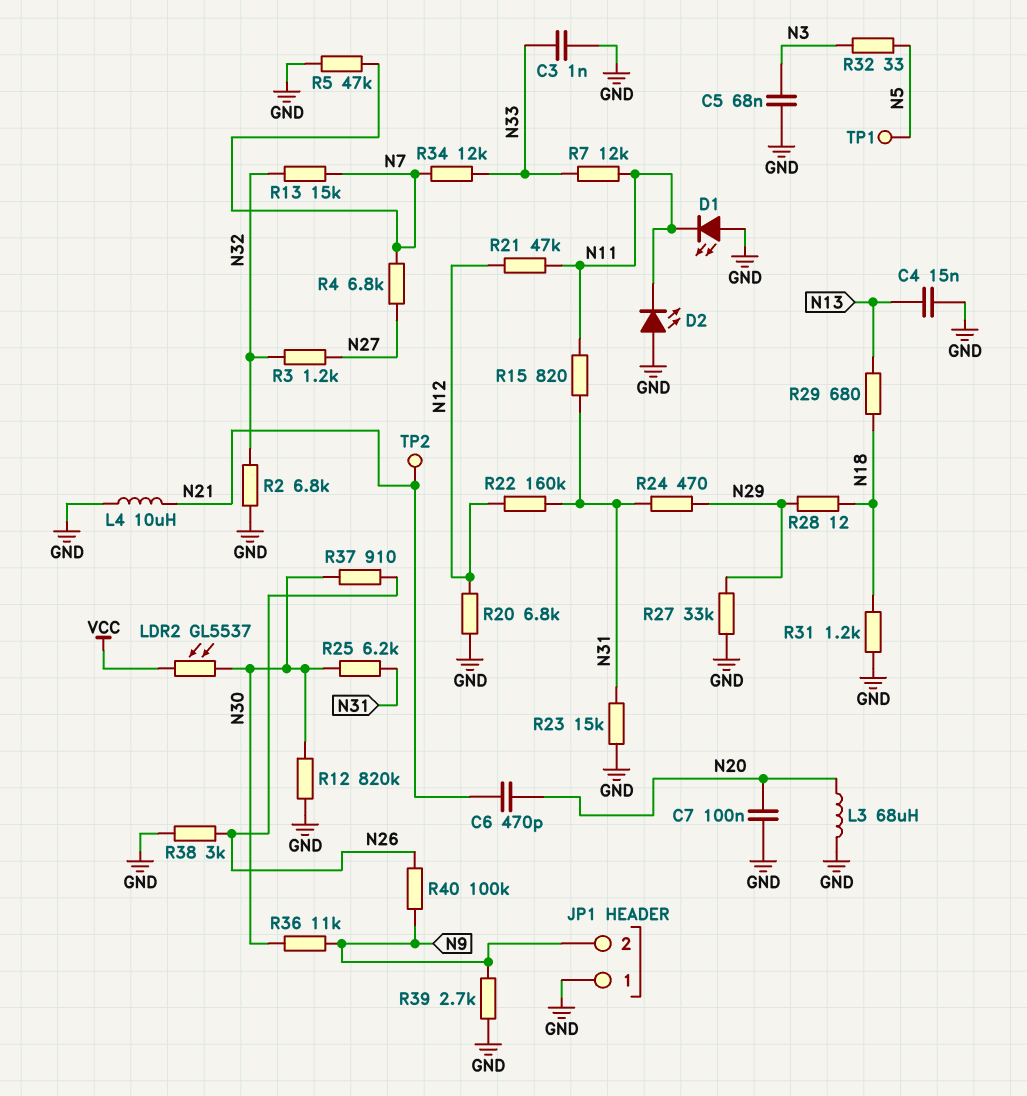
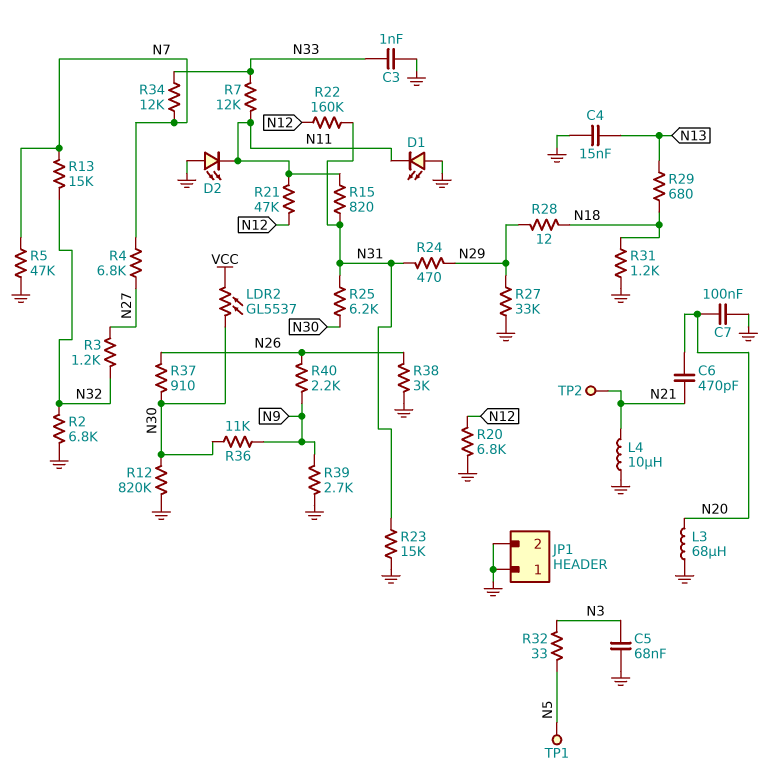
JP1 pin 2: N9 -> GND
R40: 100k (N9, N26) -> 2.2k (N9, N26)

